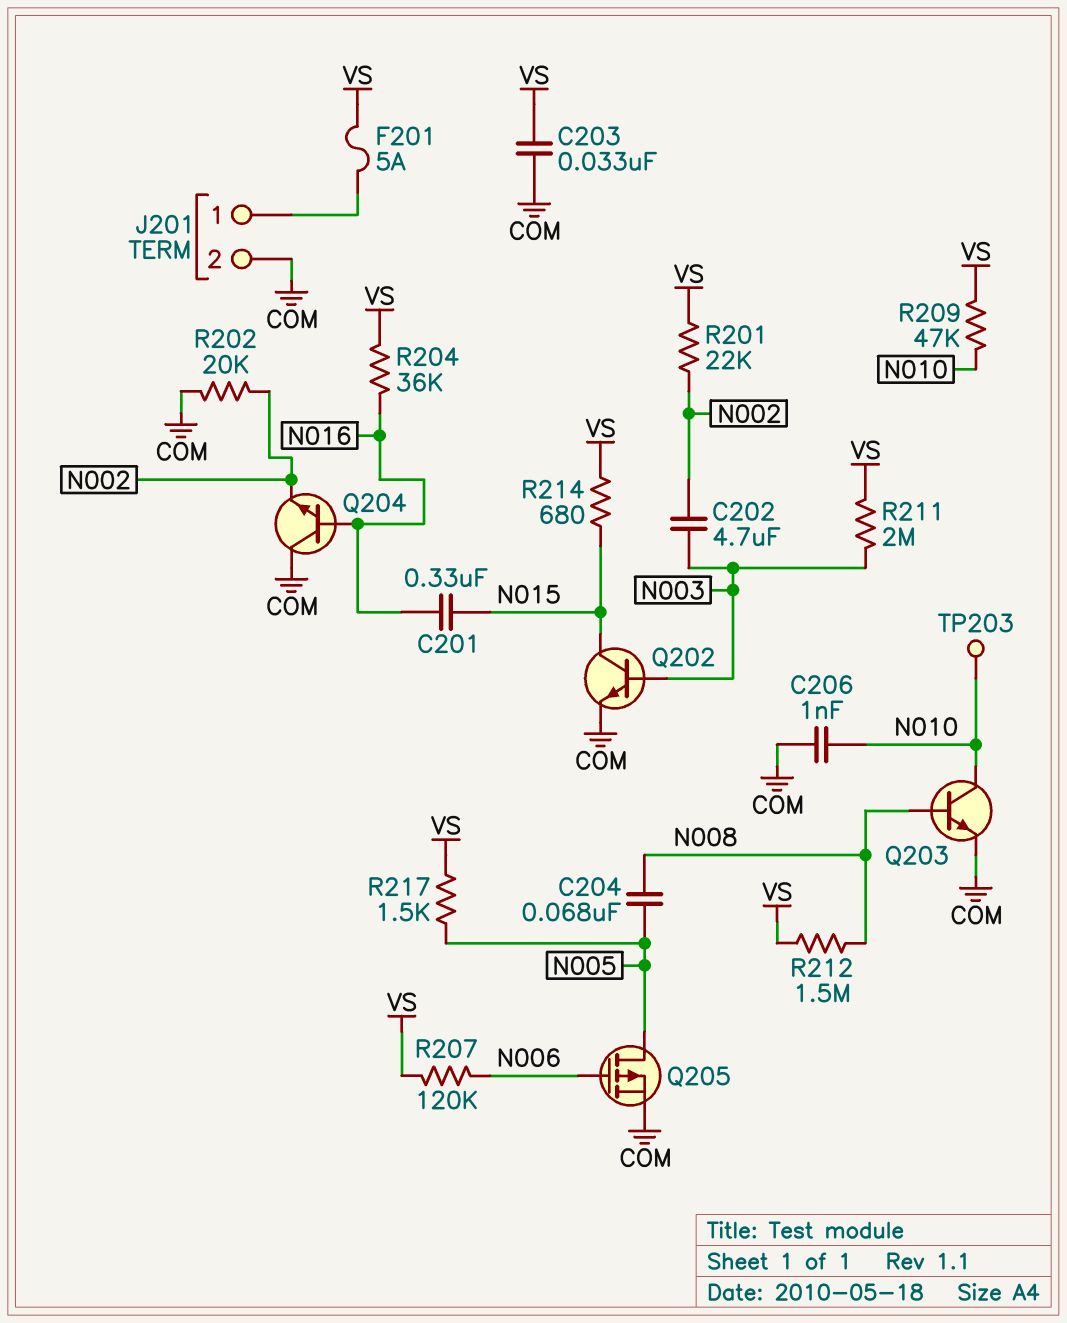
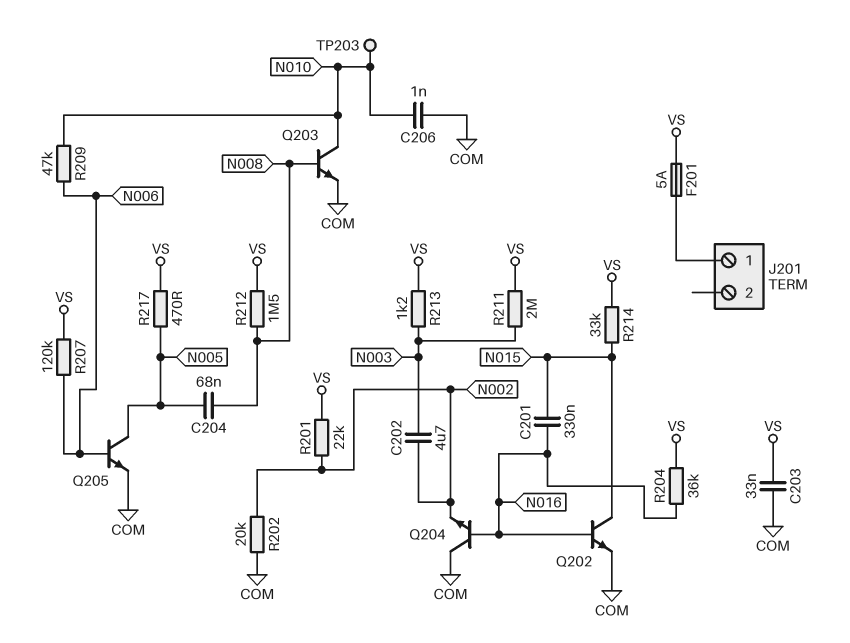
J201 pin 2: COM -> none
Q202: NPN (B N003, C N015, E COM) -> NPN (B N016, C N015, E COM)
Q205: PMOS (G N006, D N005, S COM) -> NPN (B N006, C N005, E COM)
R209: 47k (N010, VS) -> 47k (N006, N010)
R213: none -> 1.2k (N003, VS)
R214: 680 (N015, VS) -> 33k (N015, VS)
R217: 1.5k (N005, VS) -> 470 (N005, VS)

